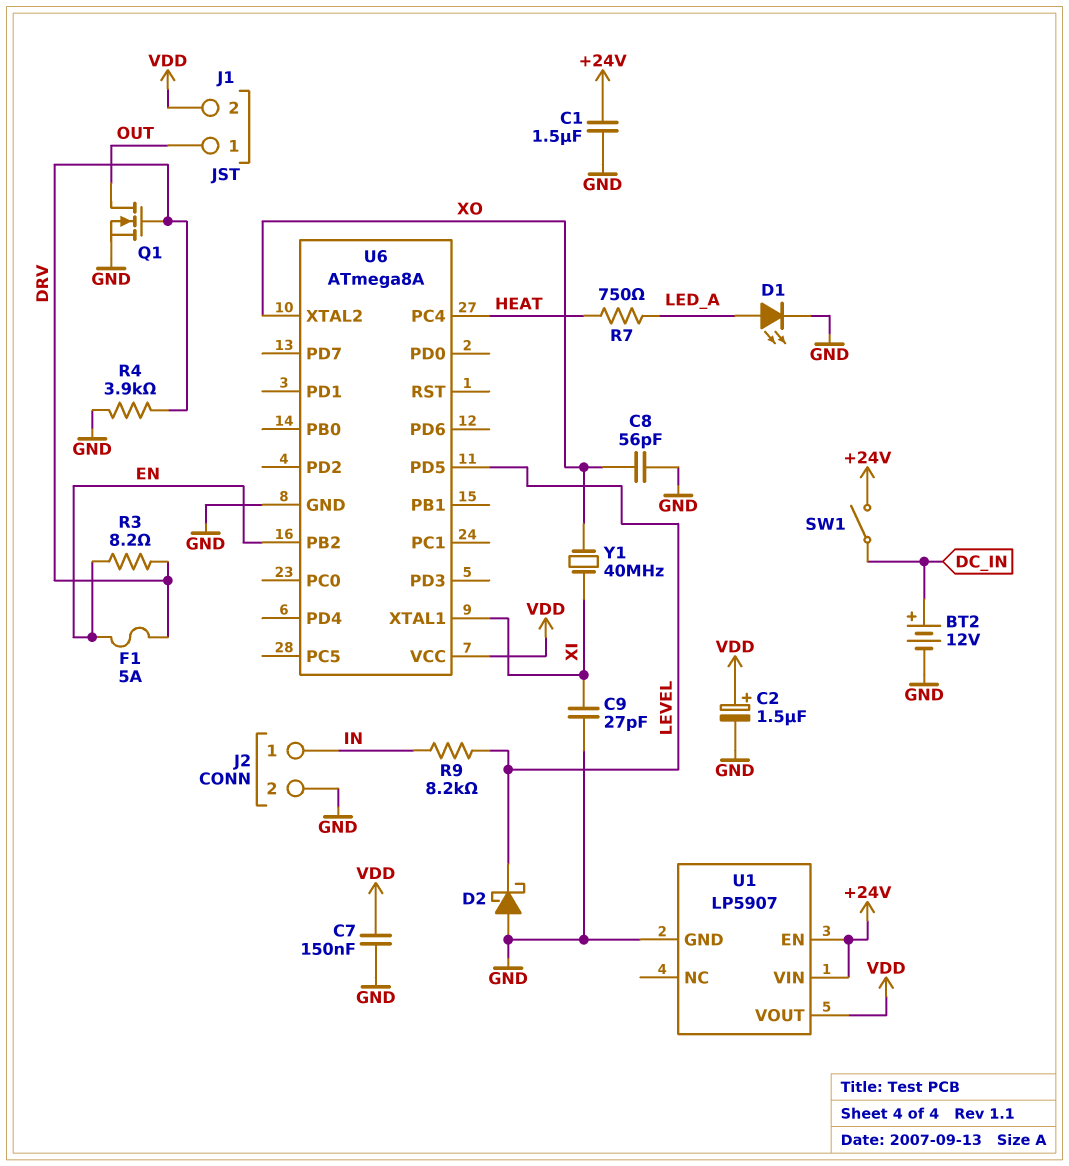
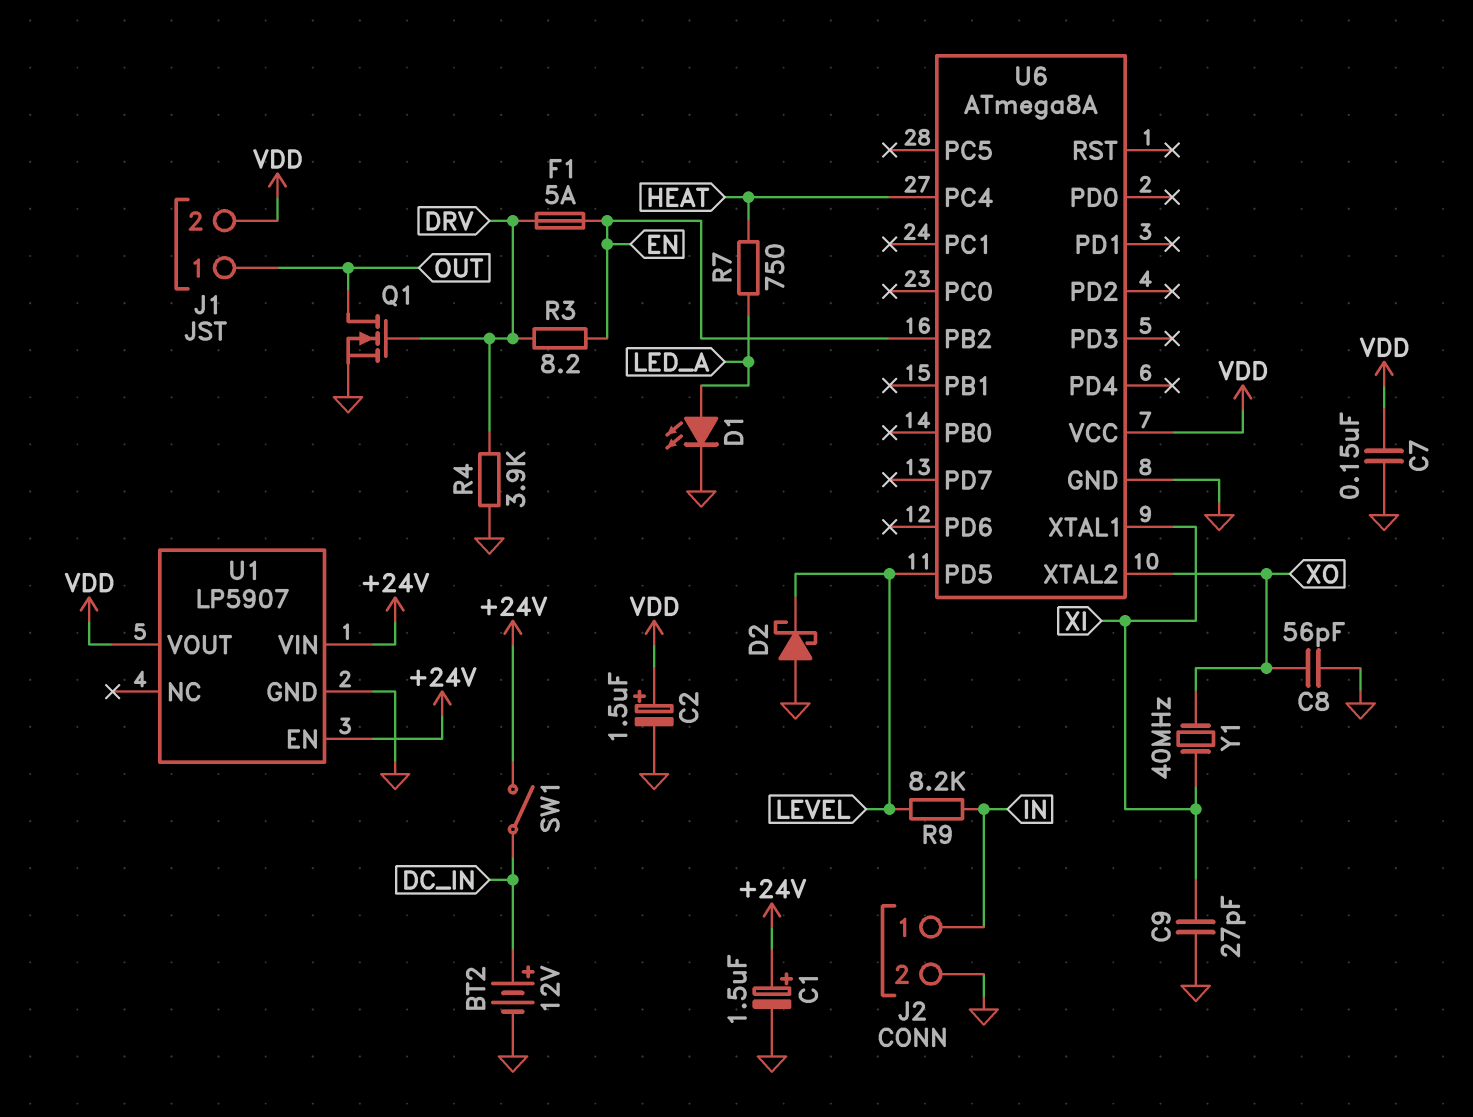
C1: 1.5uF (+24V, GND) -> 1.5uF (plus +24V, minus GND)

